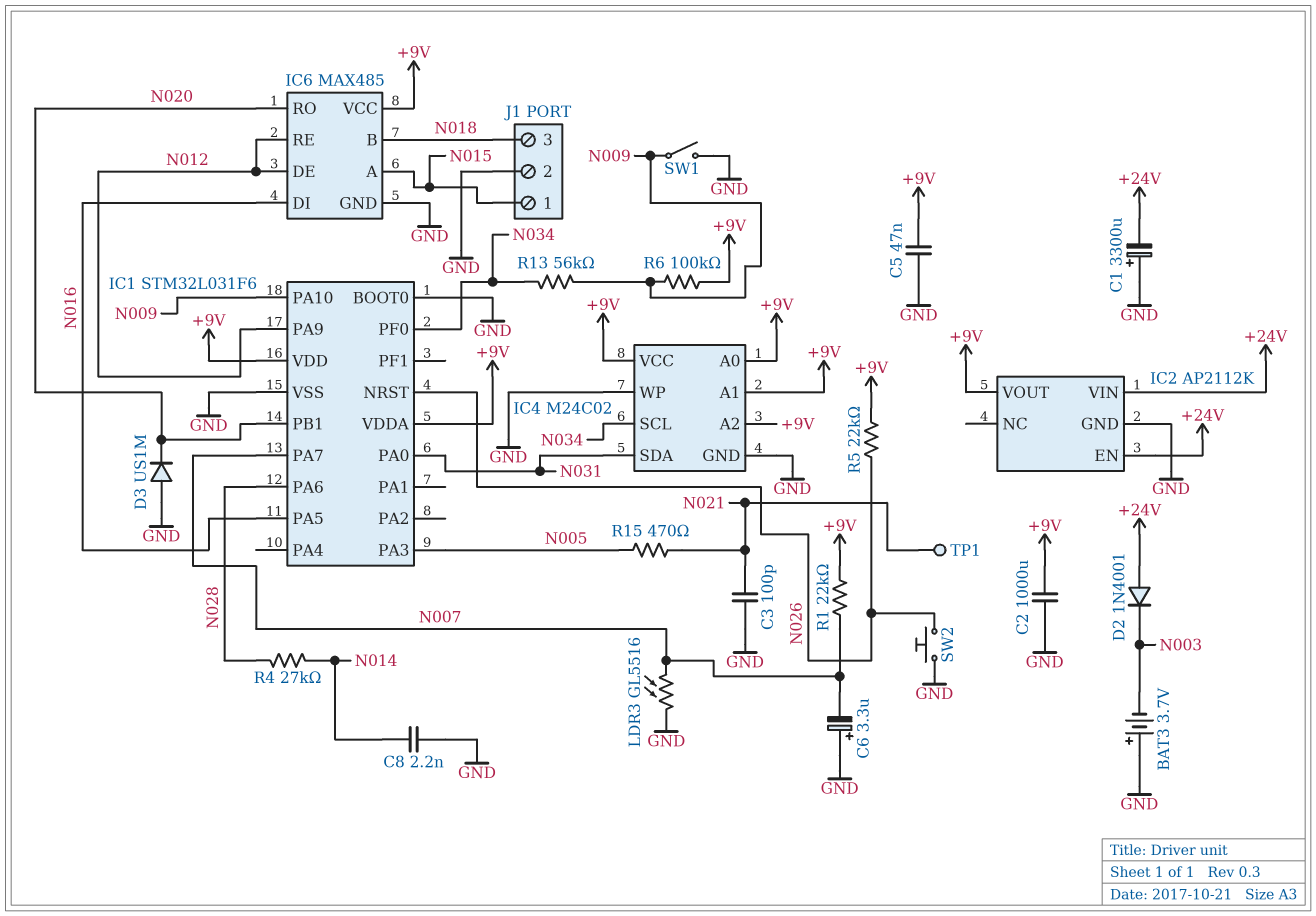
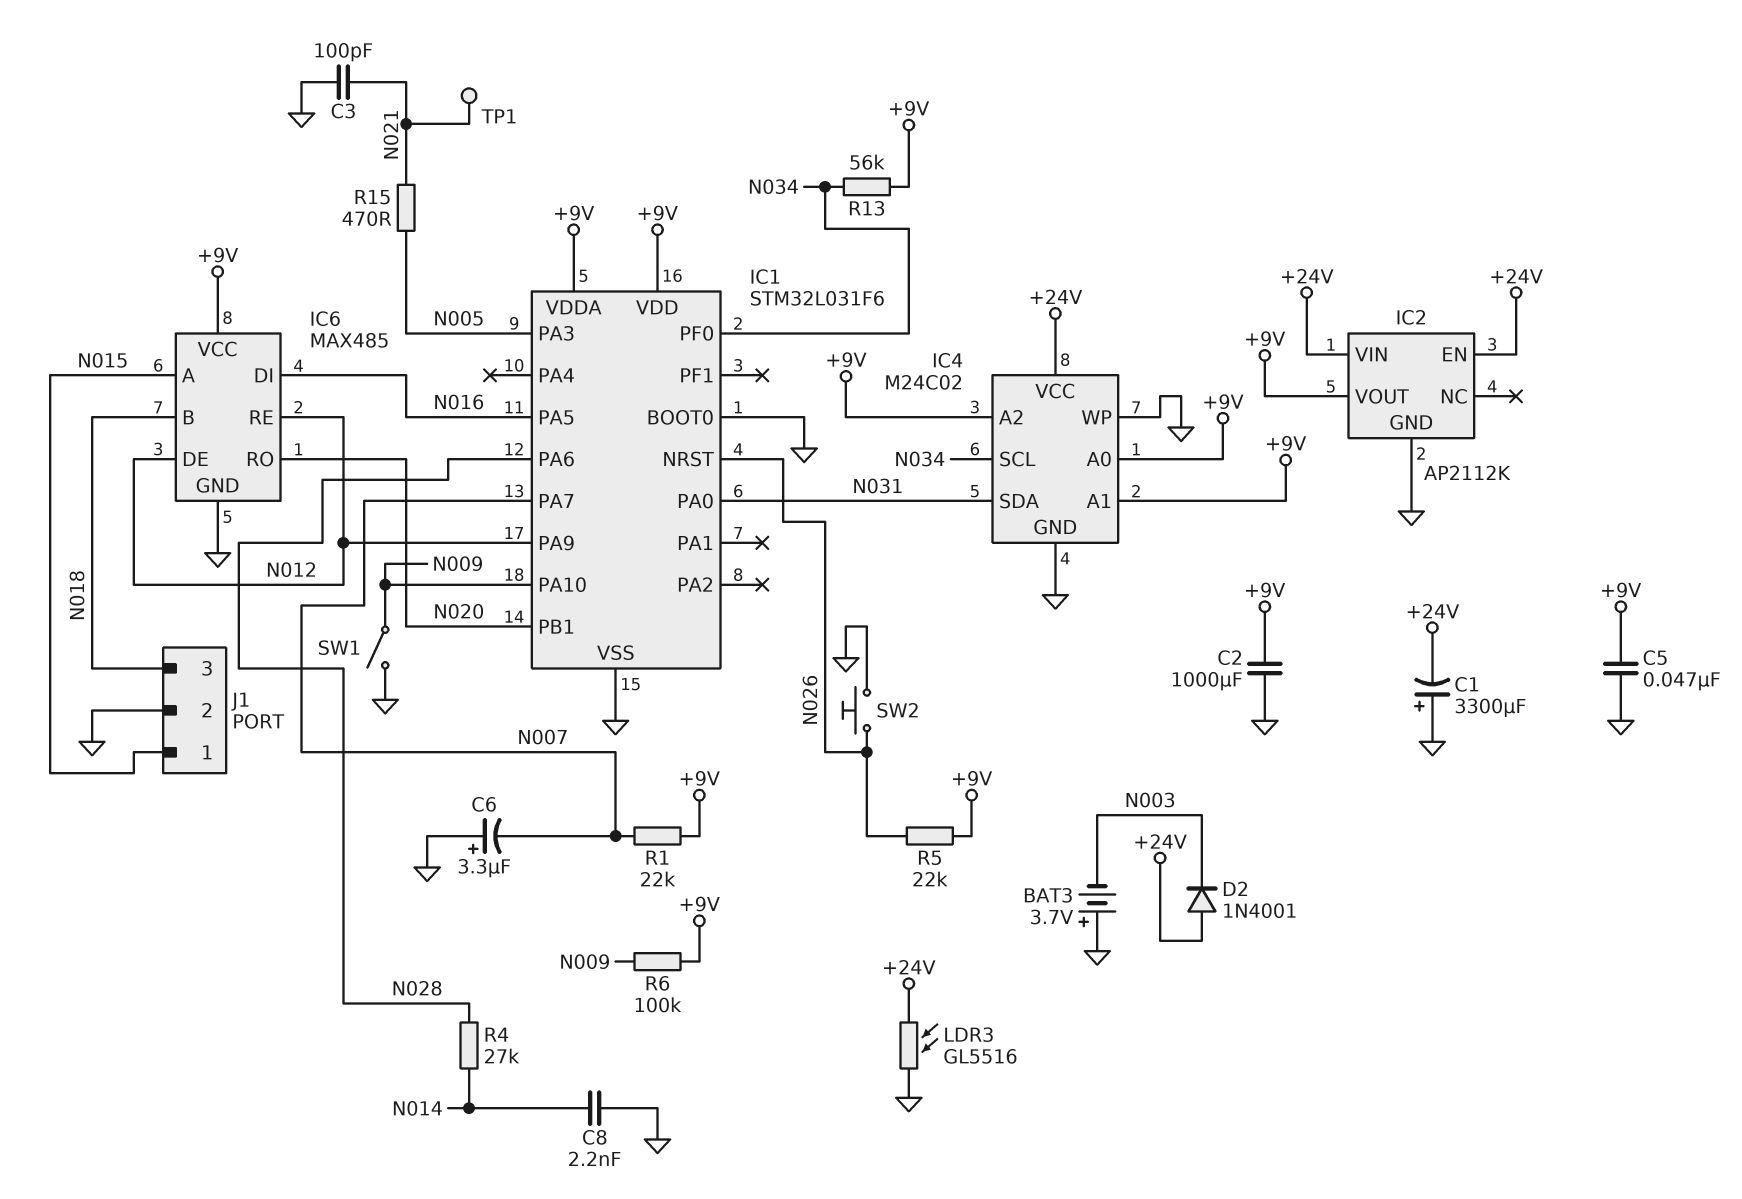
D3: diode US1M (A GND, K N020) -> none
IC4 pin VCC: +9V -> +24V
LDR3: GL5516 (GND, N007) -> GL5516 (+24V, GND)
R13: 56k (N009, N034) -> 56k (+9V, N034)

